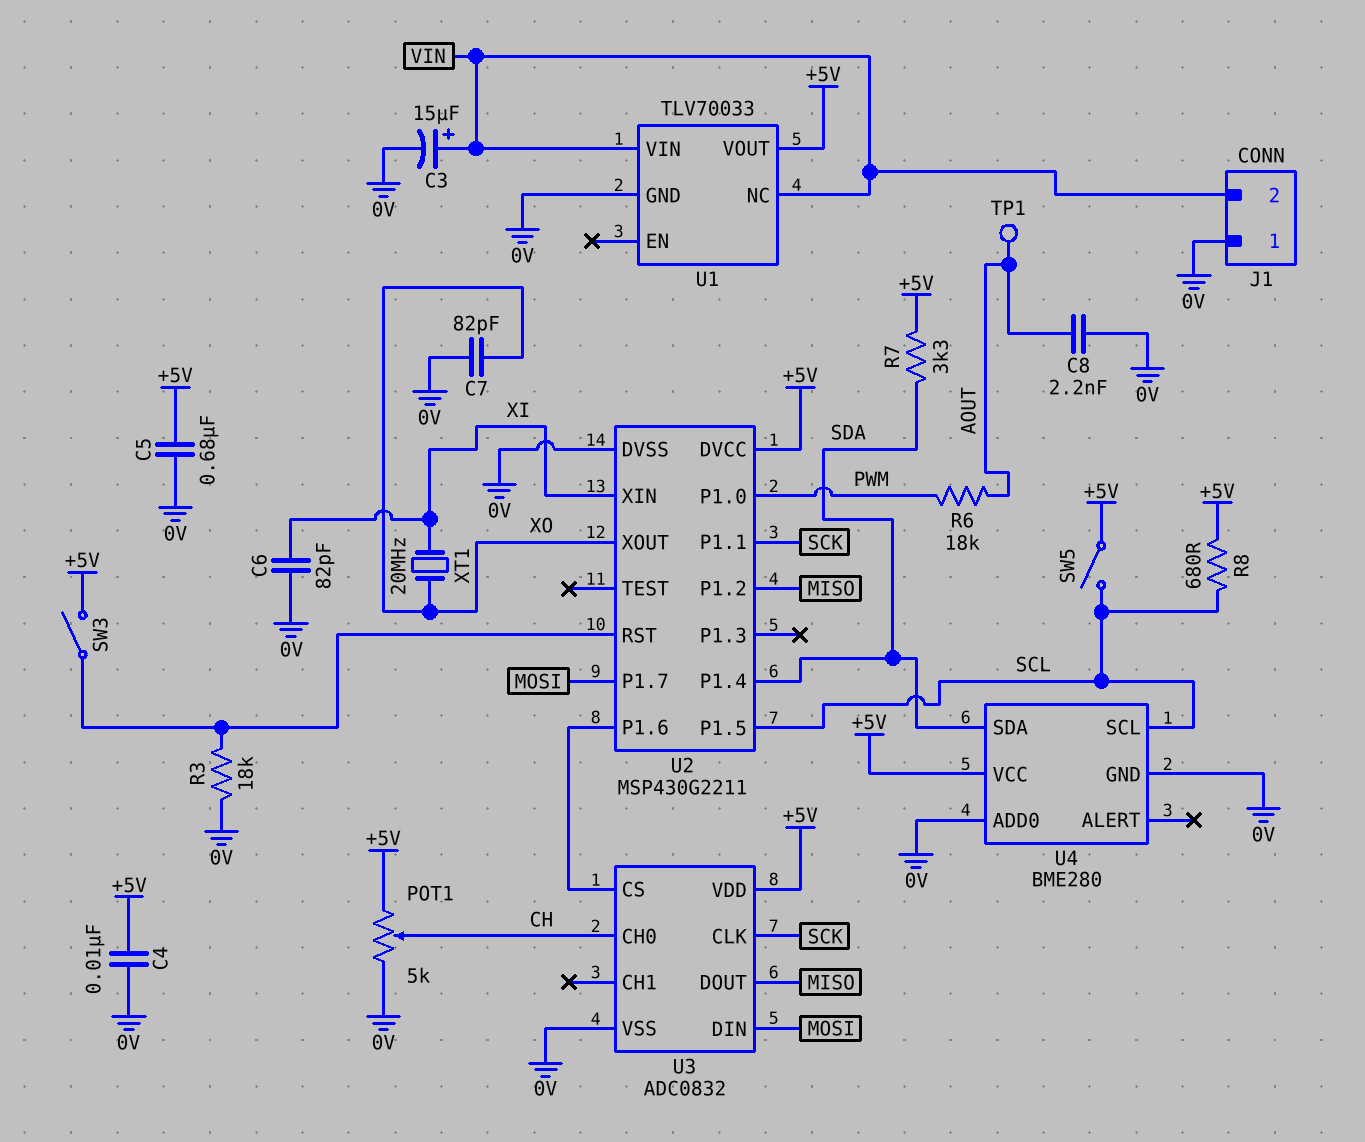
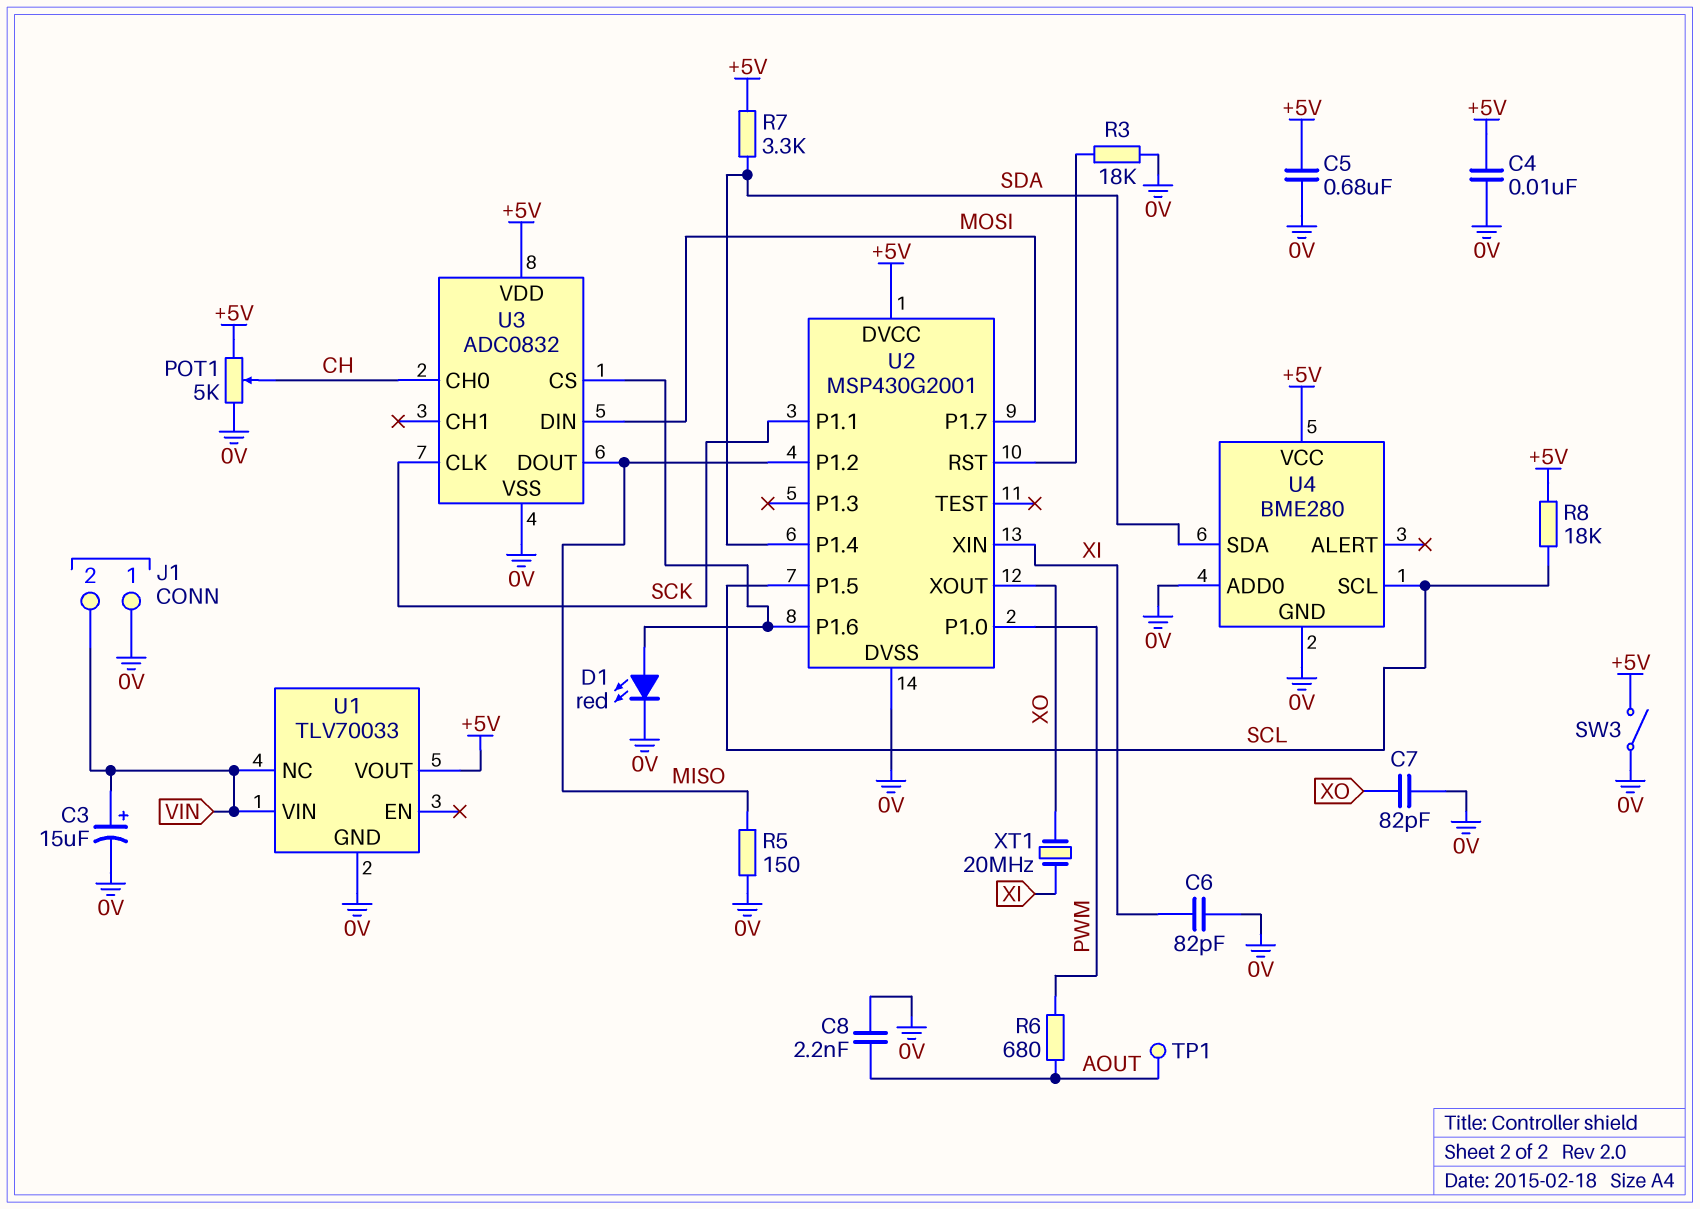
D1: none -> LED red (A U2/P1.6, K 0V)
R5: none -> 150 (0V, MISO)
R6: 18k (AOUT, PWM) -> 680 (AOUT, PWM)
R8: 680 (+5V, SCL) -> 18k (+5V, SCL)
SW3: switch (+5V, U2/RST) -> switch (+5V, 0V)
SW5: switch (+5V, SCL) -> none
U2: MSP430G2211 -> MSP430G2001

